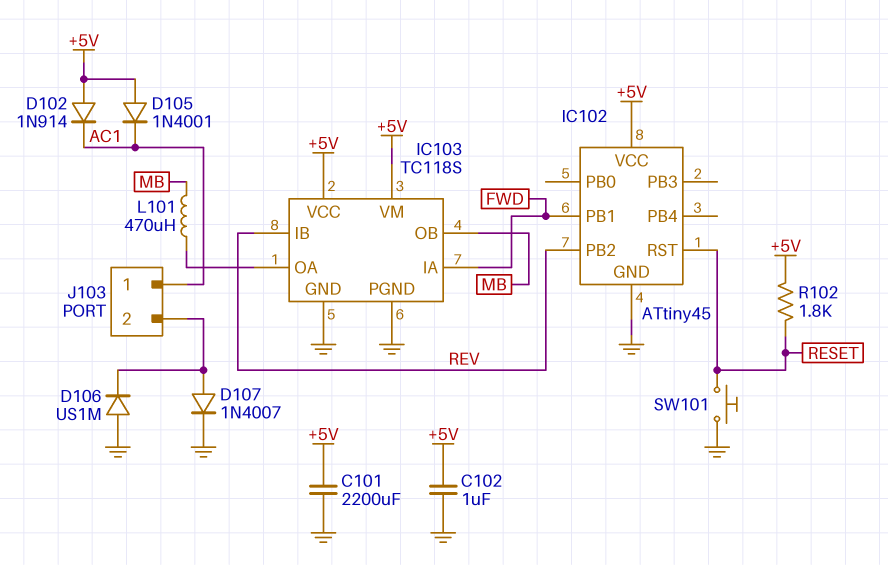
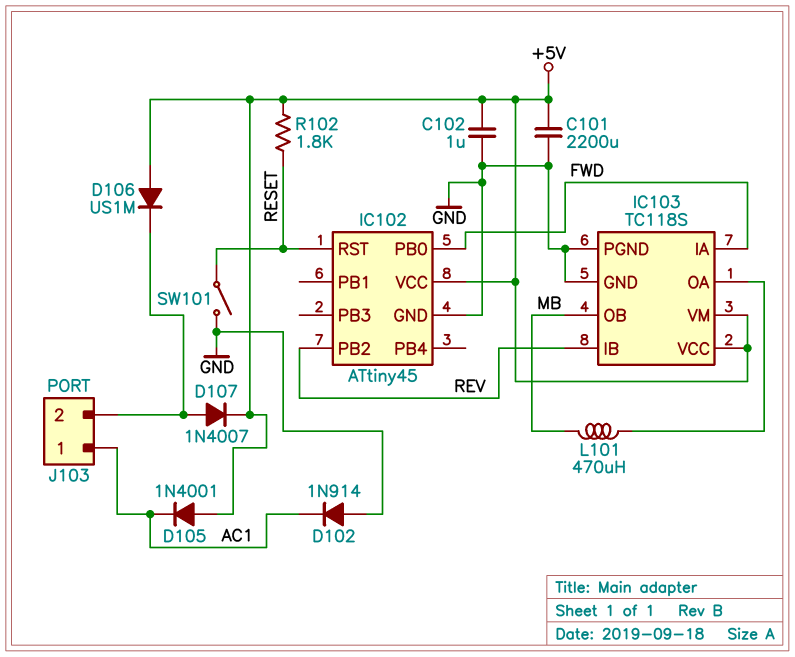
D102: diode 1N914 (A +5V, K AC1) -> diode 1N914 (A GND, K AC1)
D106: diode US1M (A GND, K J103/2) -> diode US1M (A +5V, K J103/2)
D107: diode 1N4007 (A J103/2, K GND) -> diode 1N4007 (A J103/2, K +5V)
IC102 pin PB0: none -> FWD
IC102 pin PB1: FWD -> none
SW101: button (GND, RESET) -> switch (GND, RESET)

